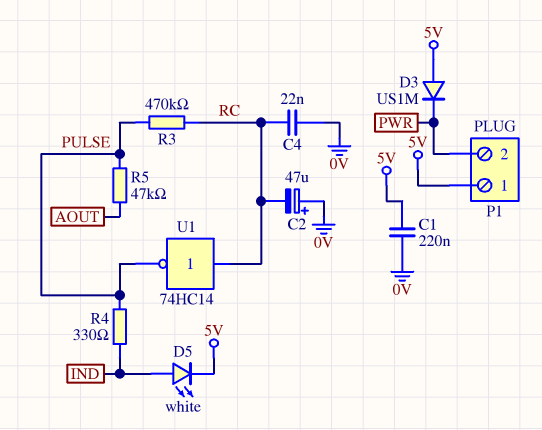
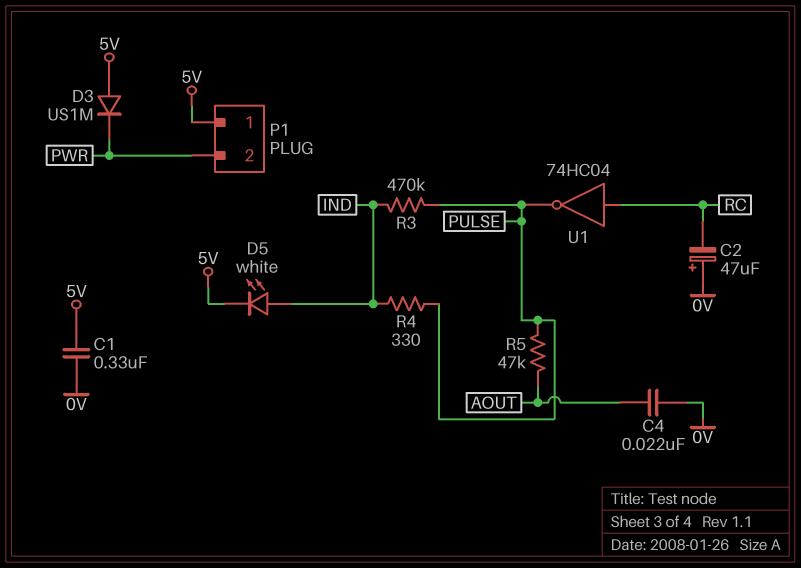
C1: 220nF (0V, 5V) -> 330nF (0V, 5V)
C4: 22nF (0V, RC) -> 22nF (0V, AOUT)
R3: 470k (PULSE, RC) -> 470k (IND, PULSE)
U1: NOT 74HC14 (in RC, out PULSE) -> NOT 74HC04 (in RC, out PULSE)

